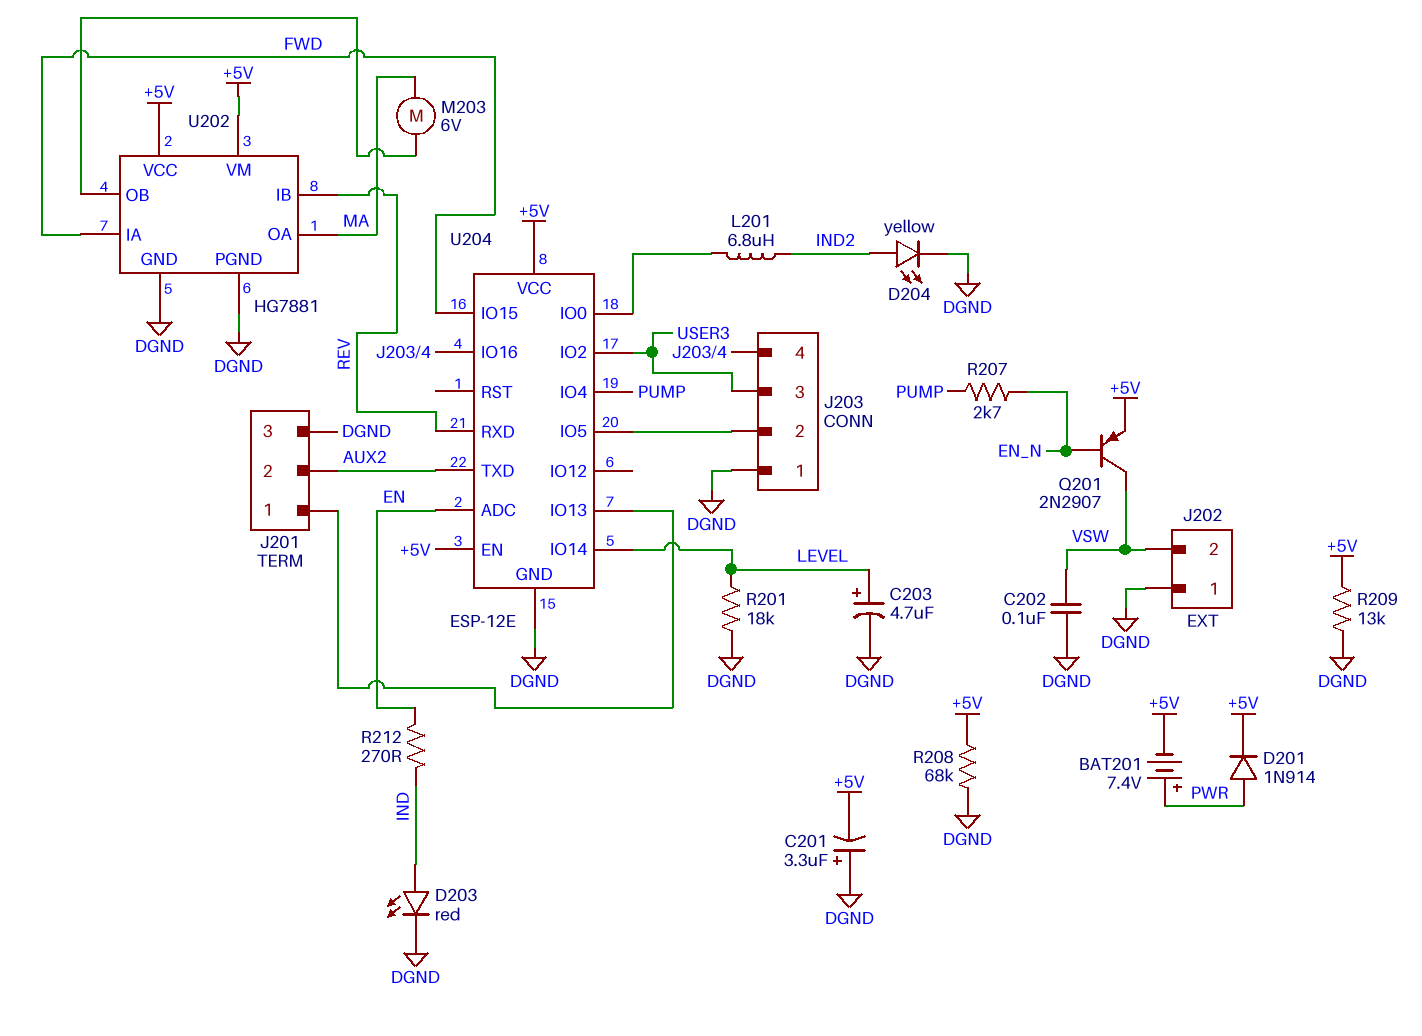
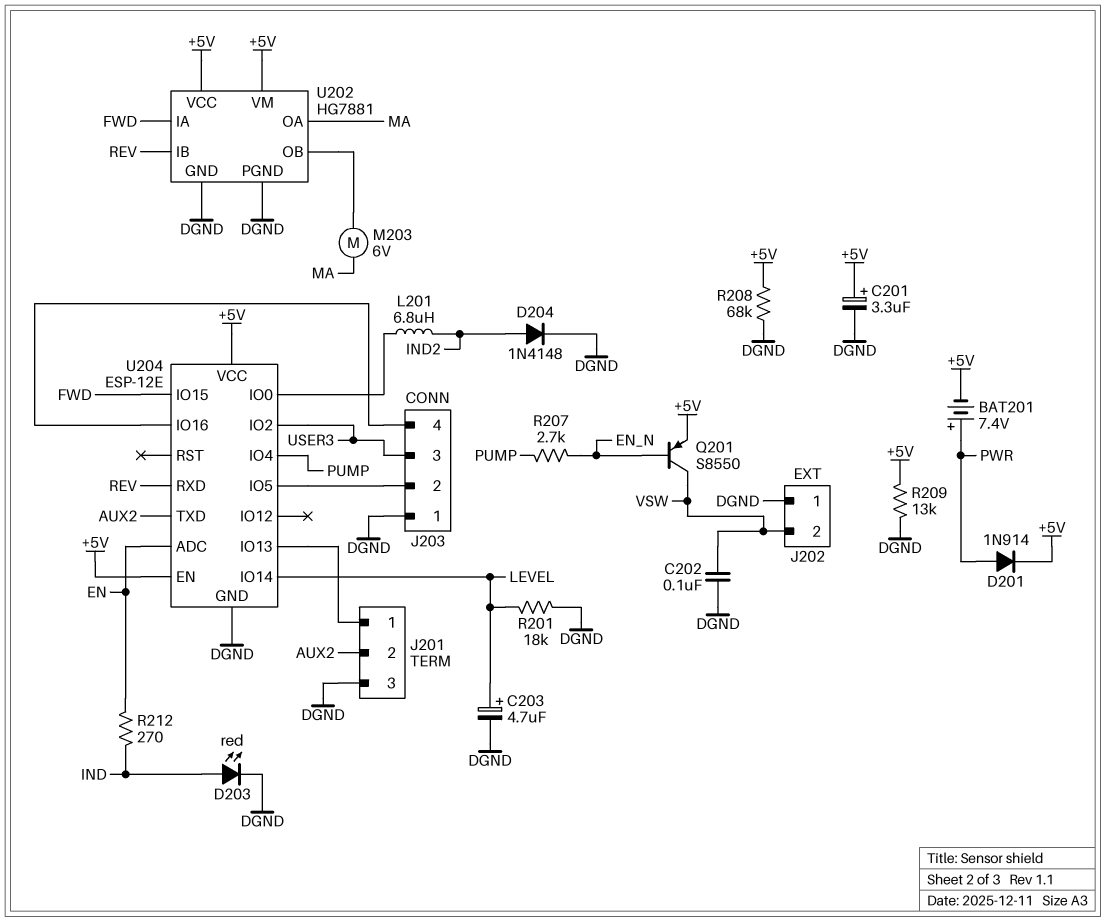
C201: 3.3uF (plus DGND, minus +5V) -> 3.3uF (plus +5V, minus DGND)
D204: LED yellow (A IND2, K DGND) -> diode 1N4148 (A IND2, K DGND)
Q201: PNP 2N2907 (B EN_N, C VSW, E +5V) -> PNP S8550 (B EN_N, C VSW, E +5V)

